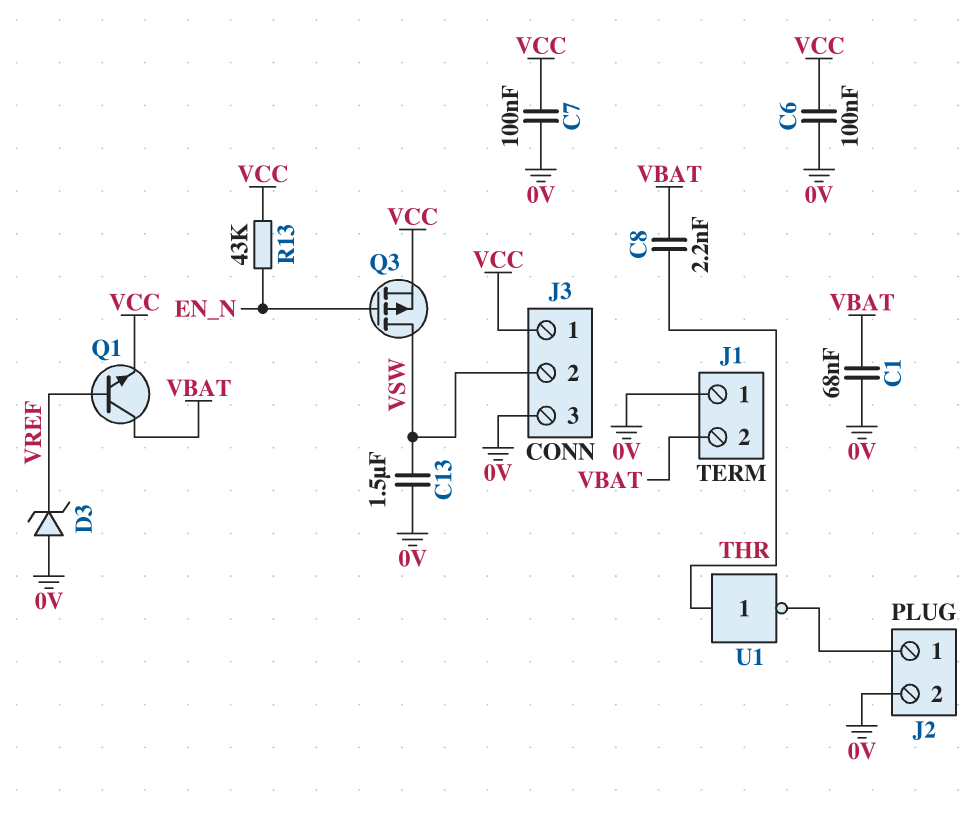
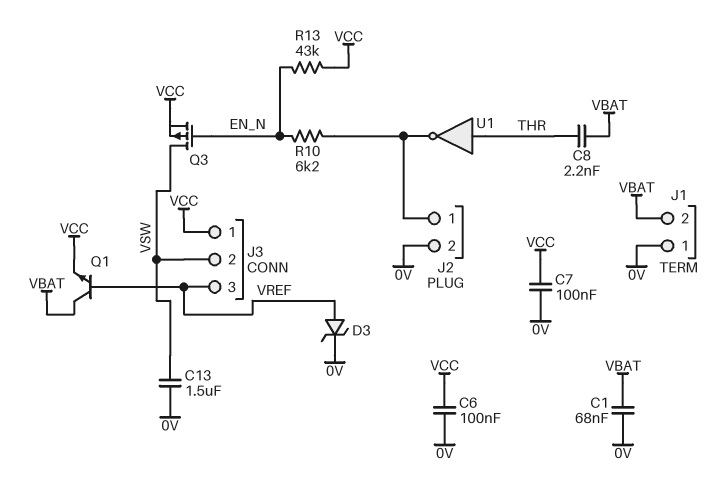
D3: zener (A 0V, K VREF) -> zener (A VREF, K 0V)
J3 pin 3: 0V -> VREF
R10: none -> 6.2k (EN_N, J2/1)

